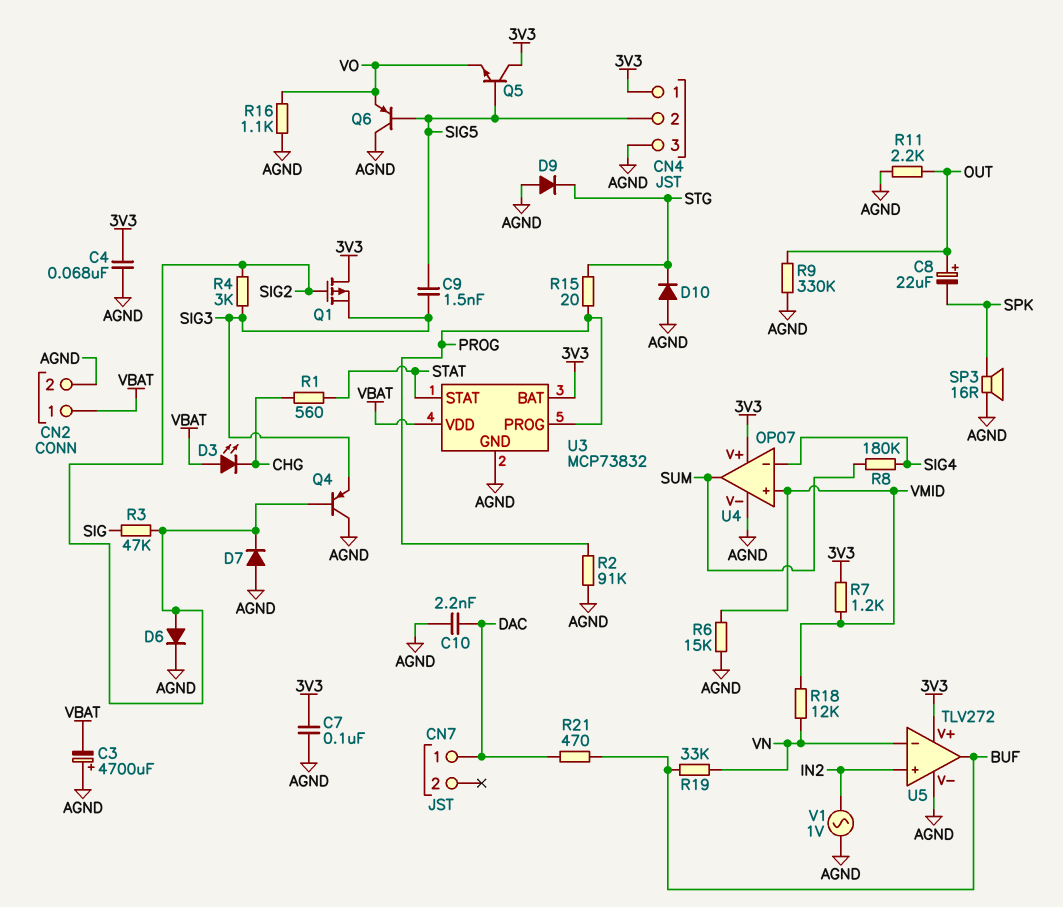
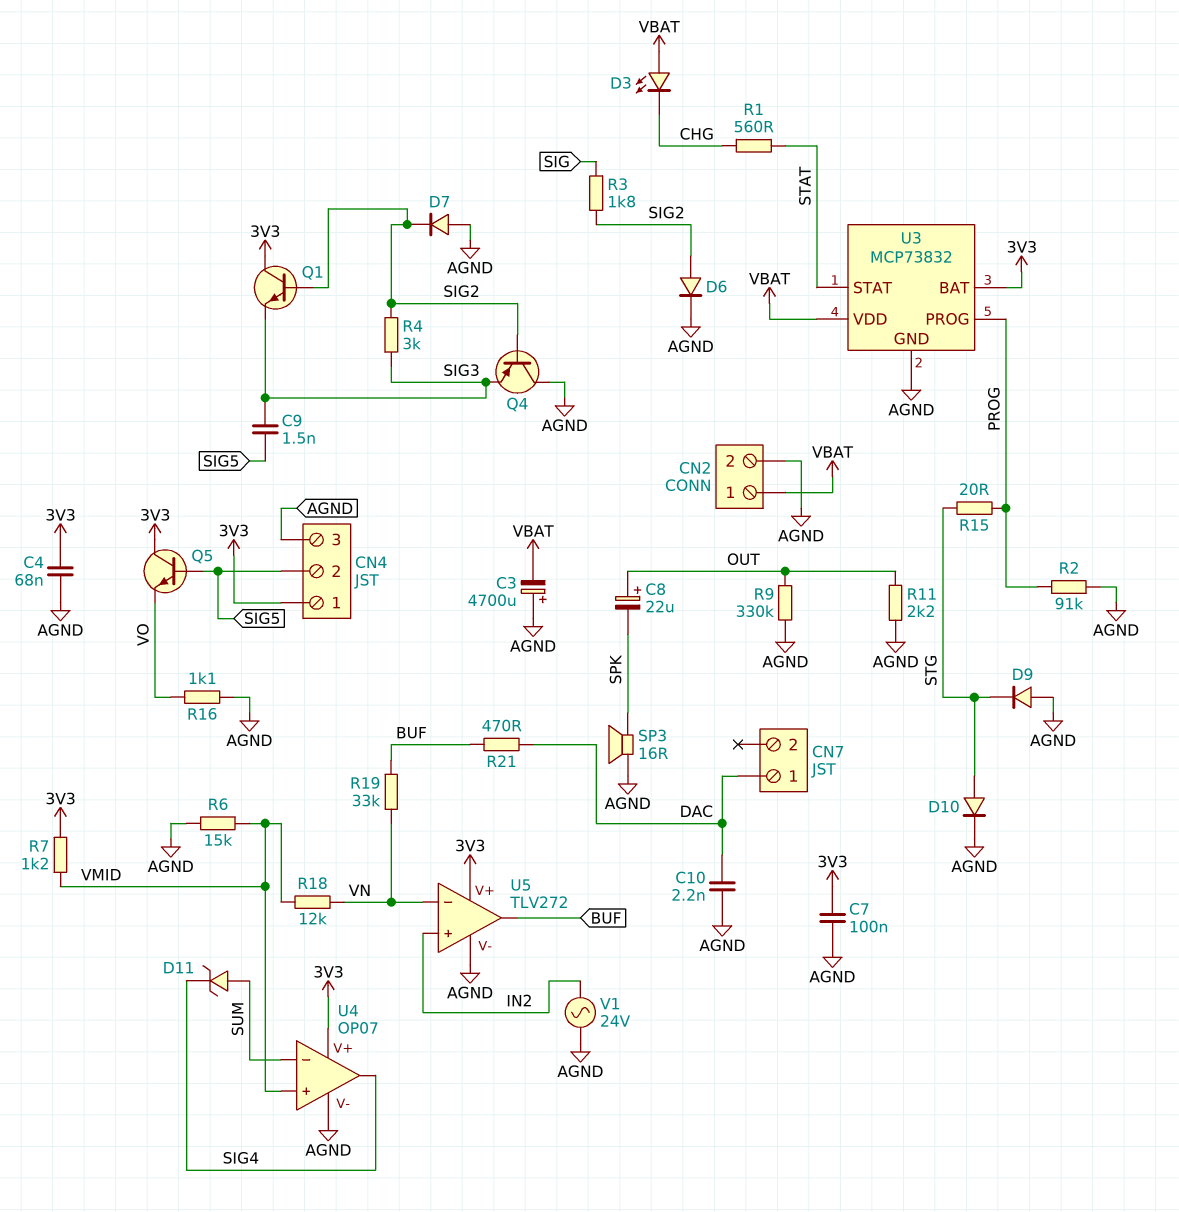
D10: diode (A AGND, K STG) -> diode (A STG, K AGND)
D11: none -> zener (A SUM, K SIG4)
Q1: PMOS (G SIG2, D 3V3, S SIG3) -> NPN (B SIG2, C 3V3, E SIG3)
Q6: PNP (B SIG5, C AGND, E VO) -> none
R3: 47k (SIG, SIG2) -> 1.8k (SIG, SIG2)
R8: 180k (SIG4, SUM) -> none
U4 pin in-: SIG4 -> SUM
U4 pin out: SUM -> SIG4
V1: AC 1V (AGND, IN2) -> AC 24V (AGND, IN2)

